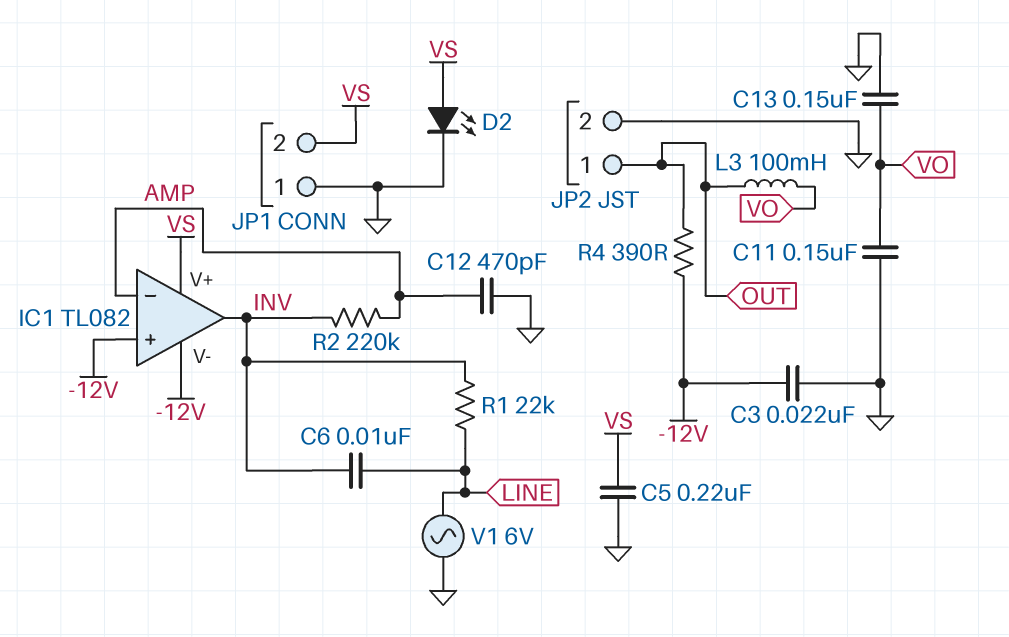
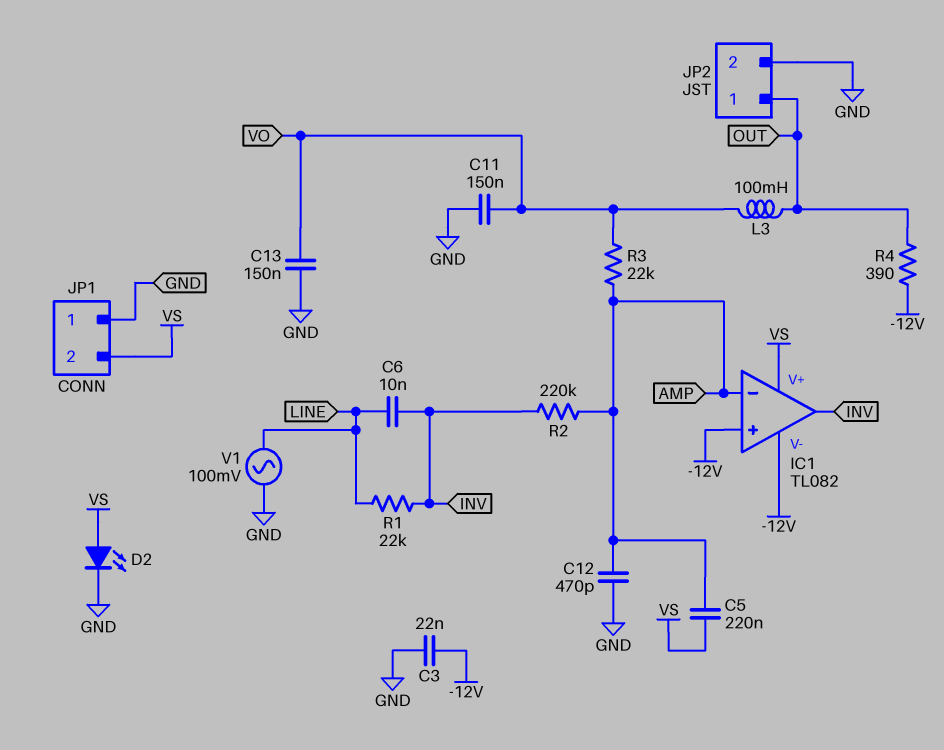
C5: 220nF (GND, VS) -> 220nF (AMP, VS)
R3: none -> 22k (AMP, VO)
V1: AC 6V (GND, LINE) -> AC 100mV (GND, LINE)

